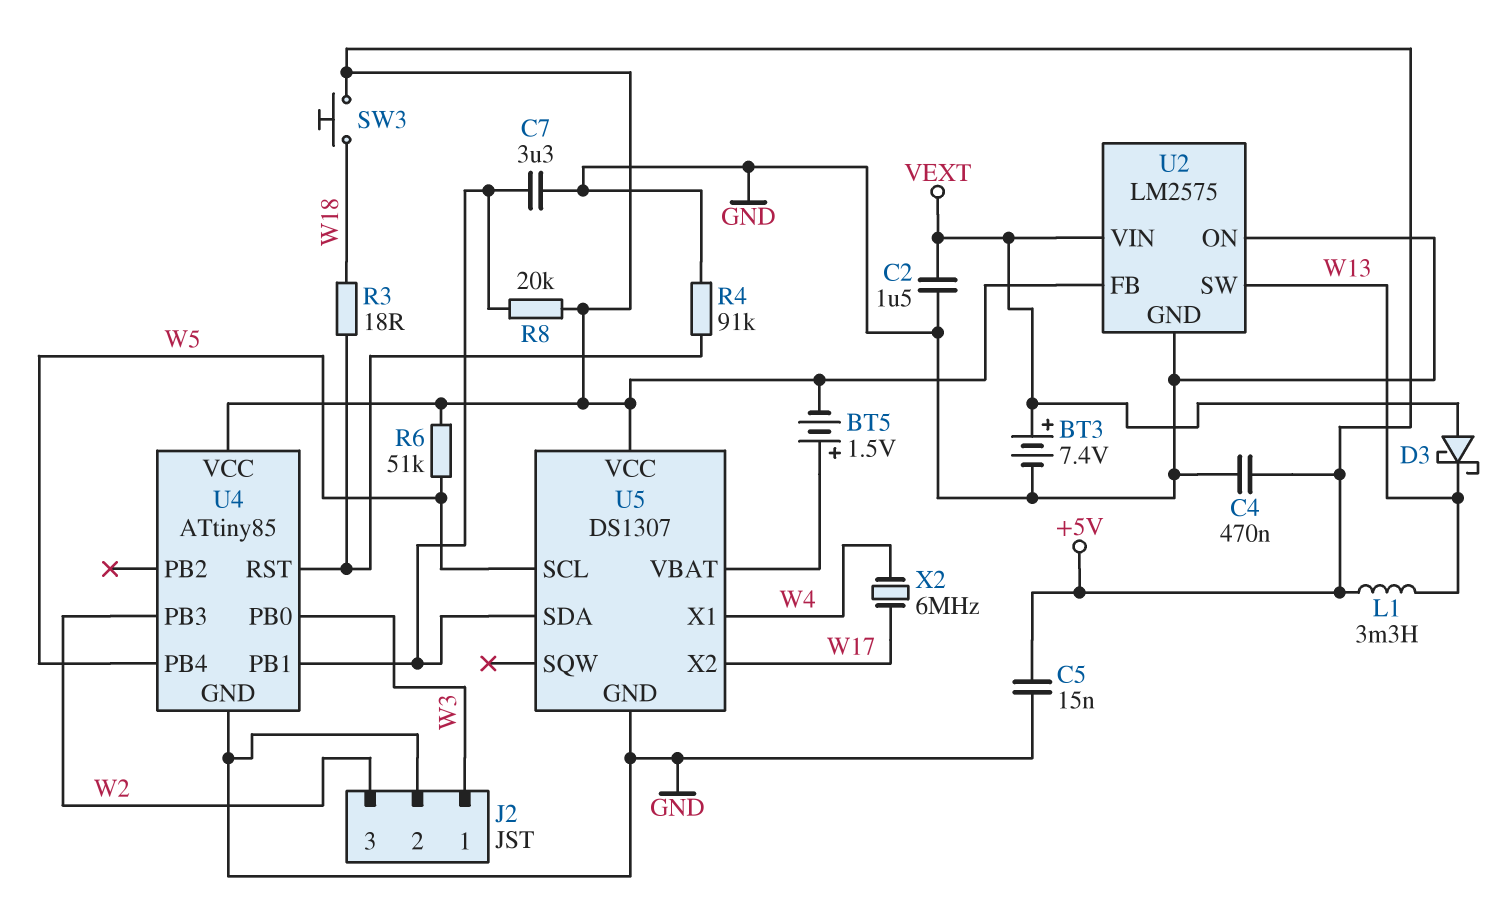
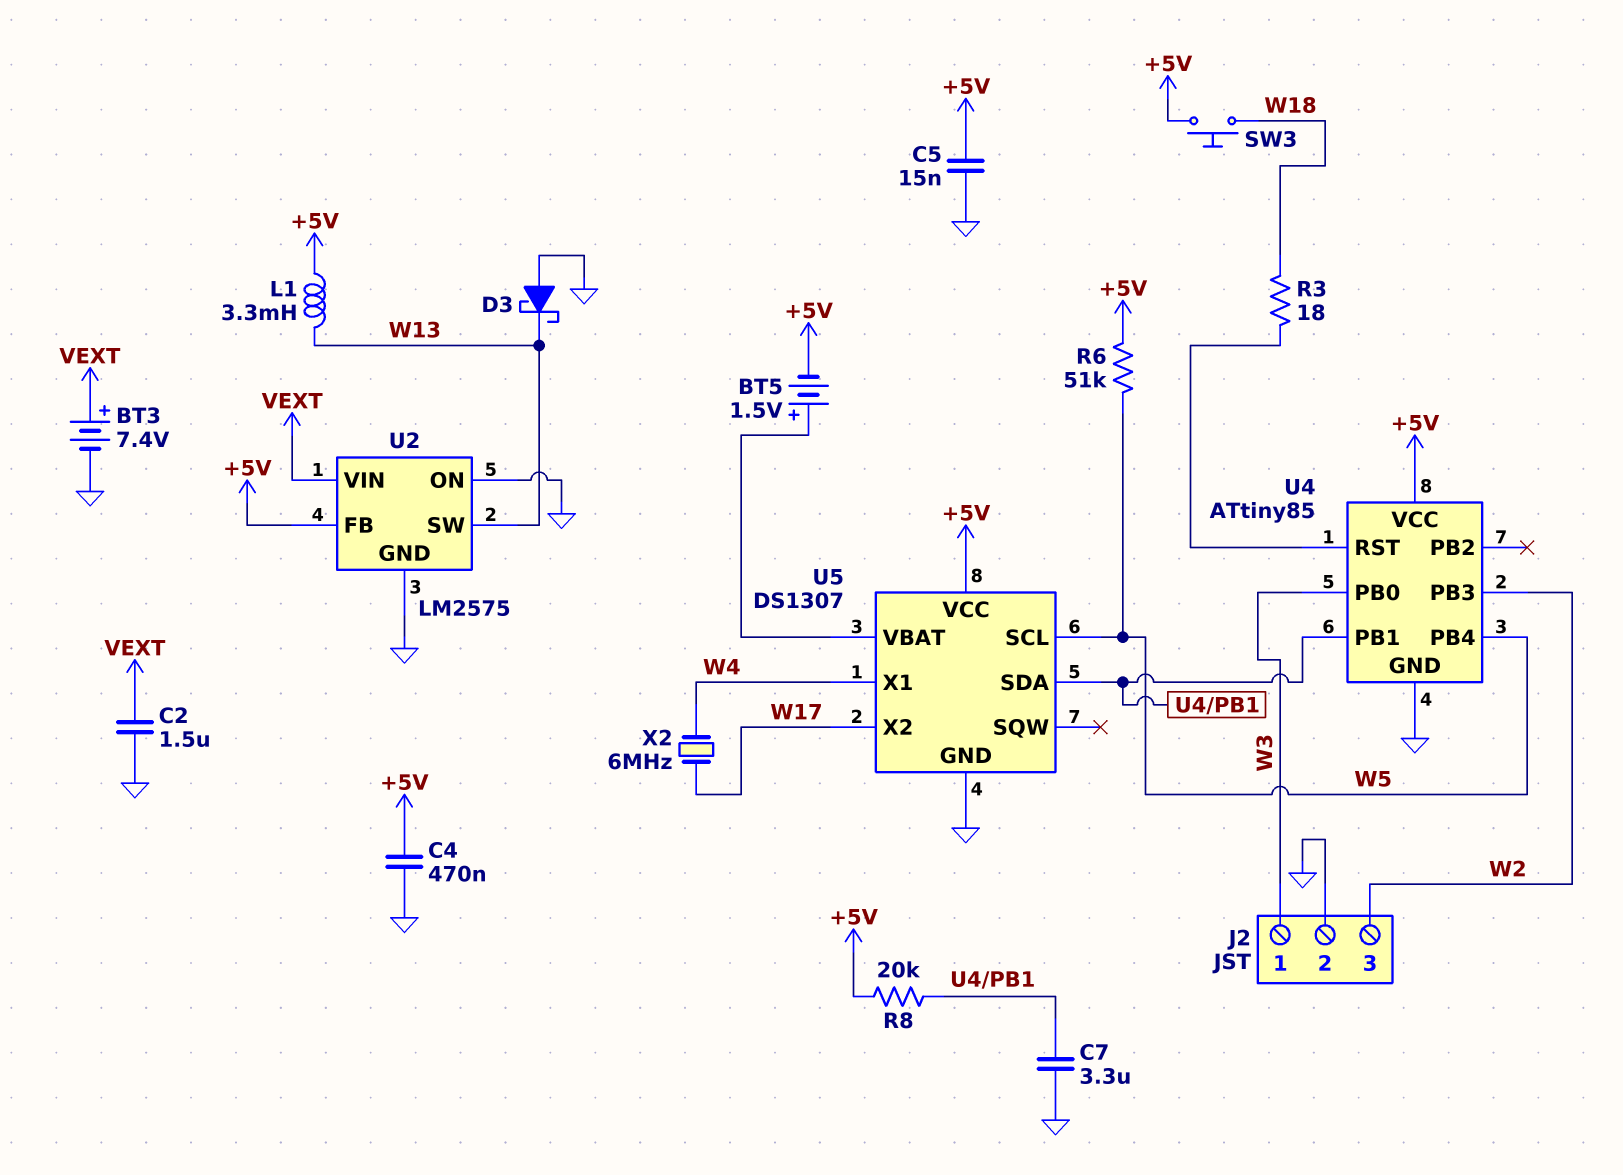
D3: schottky (A VEXT, K W13) -> schottky (A GND, K W13)
R4: 91k (GND, U4/RST) -> none

